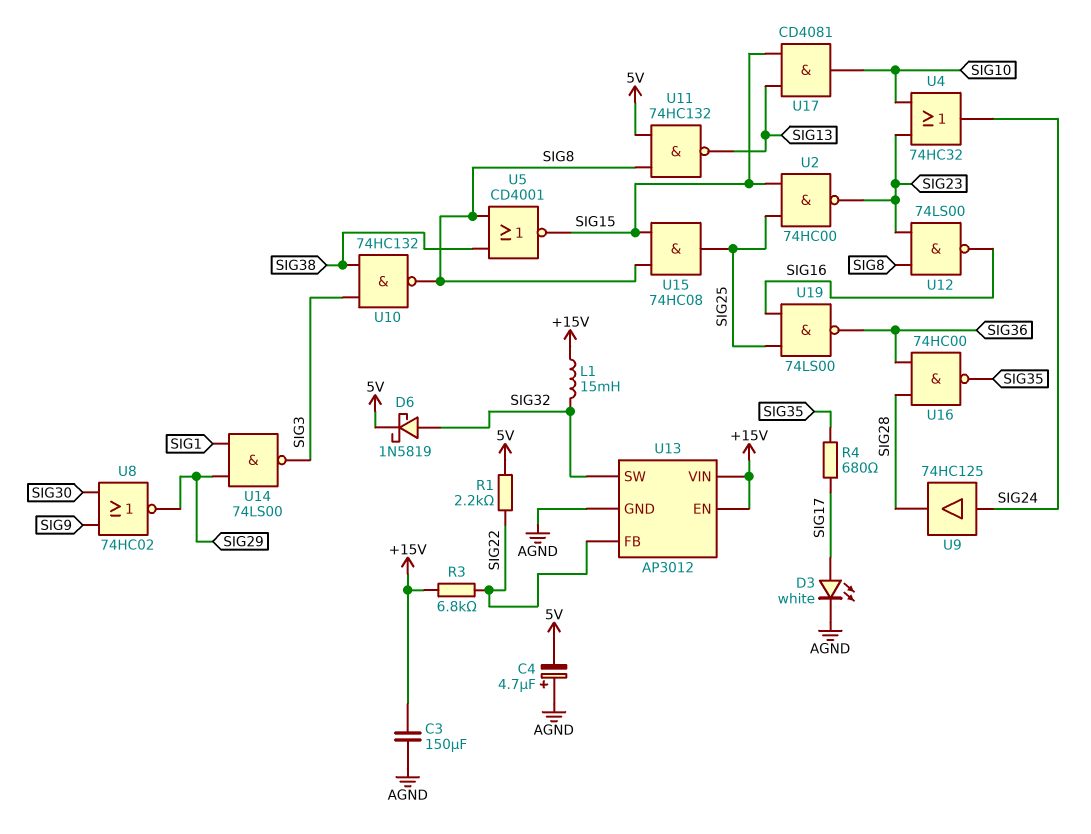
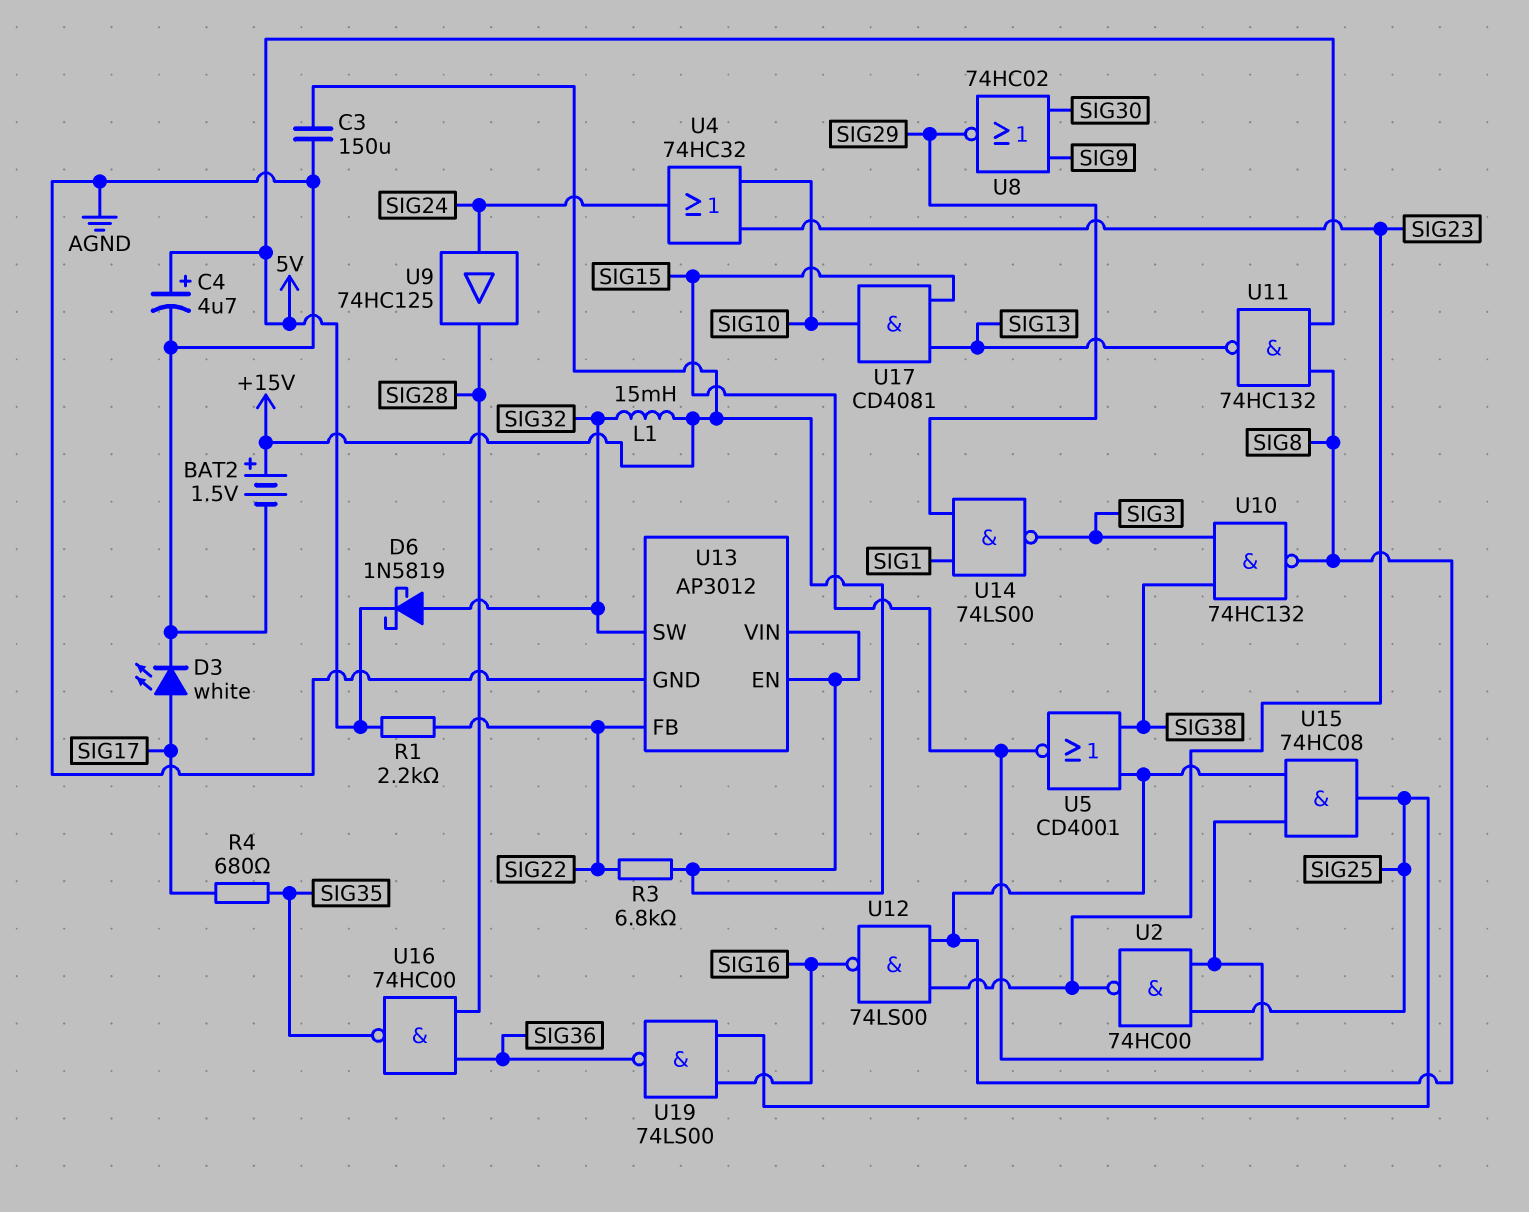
BAT2: none -> 1.5V (plus +15V, minus AGND)
C4: 4.7uF (plus AGND, minus 5V) -> 4.7uF (plus 5V, minus AGND)

